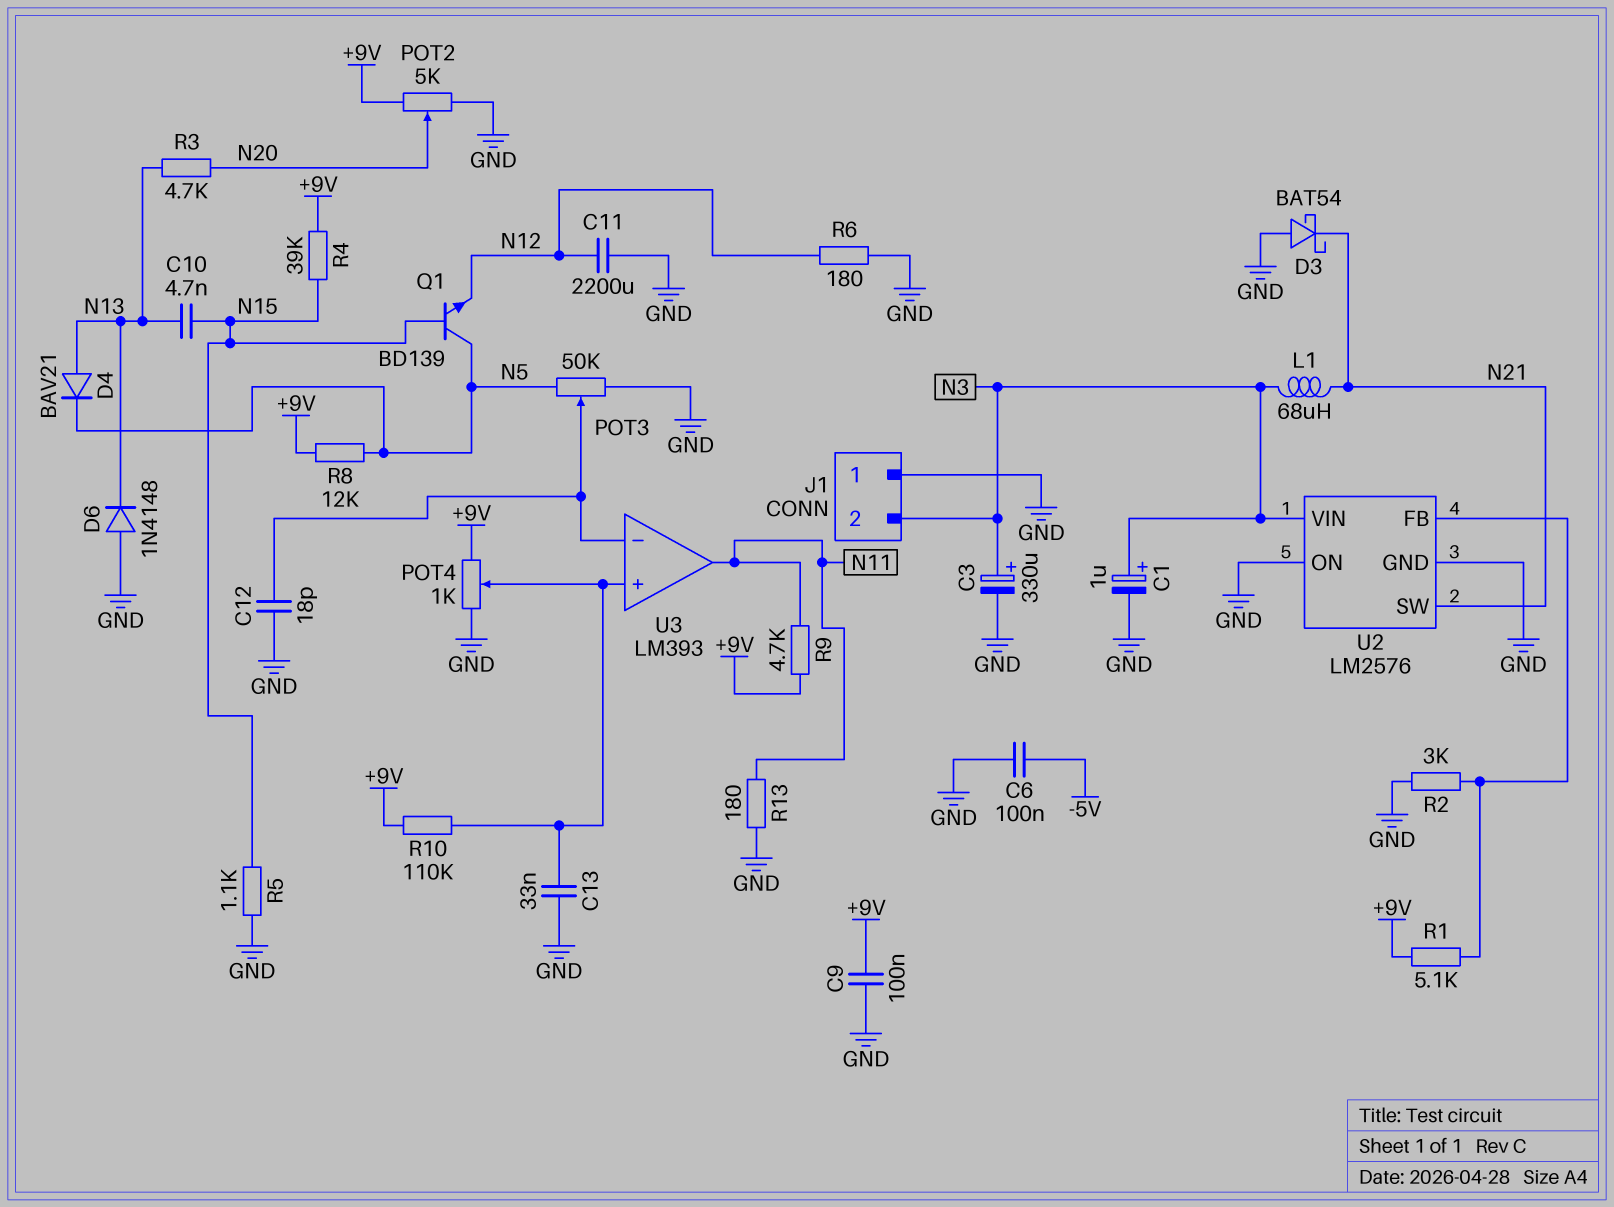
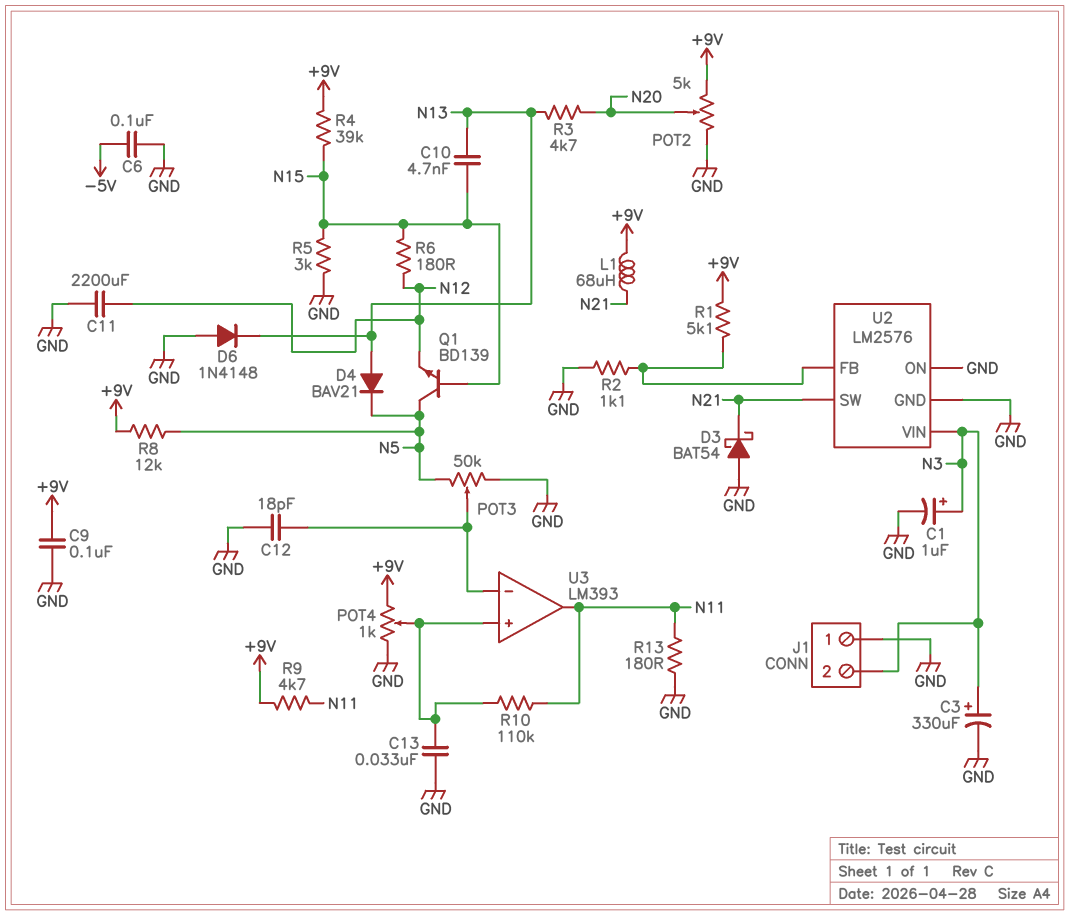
L1: 68uH (N3, N21) -> 68uH (+9V, N21)
R2: 3k (GND, U2/FB) -> 1.1k (GND, U2/FB)
R5: 1.1k (GND, N15) -> 3k (GND, N15)
R6: 180 (GND, N12) -> 180 (N12, N15)
R10: 110k (+9V, U3/in+) -> 110k (N11, U3/in+)

